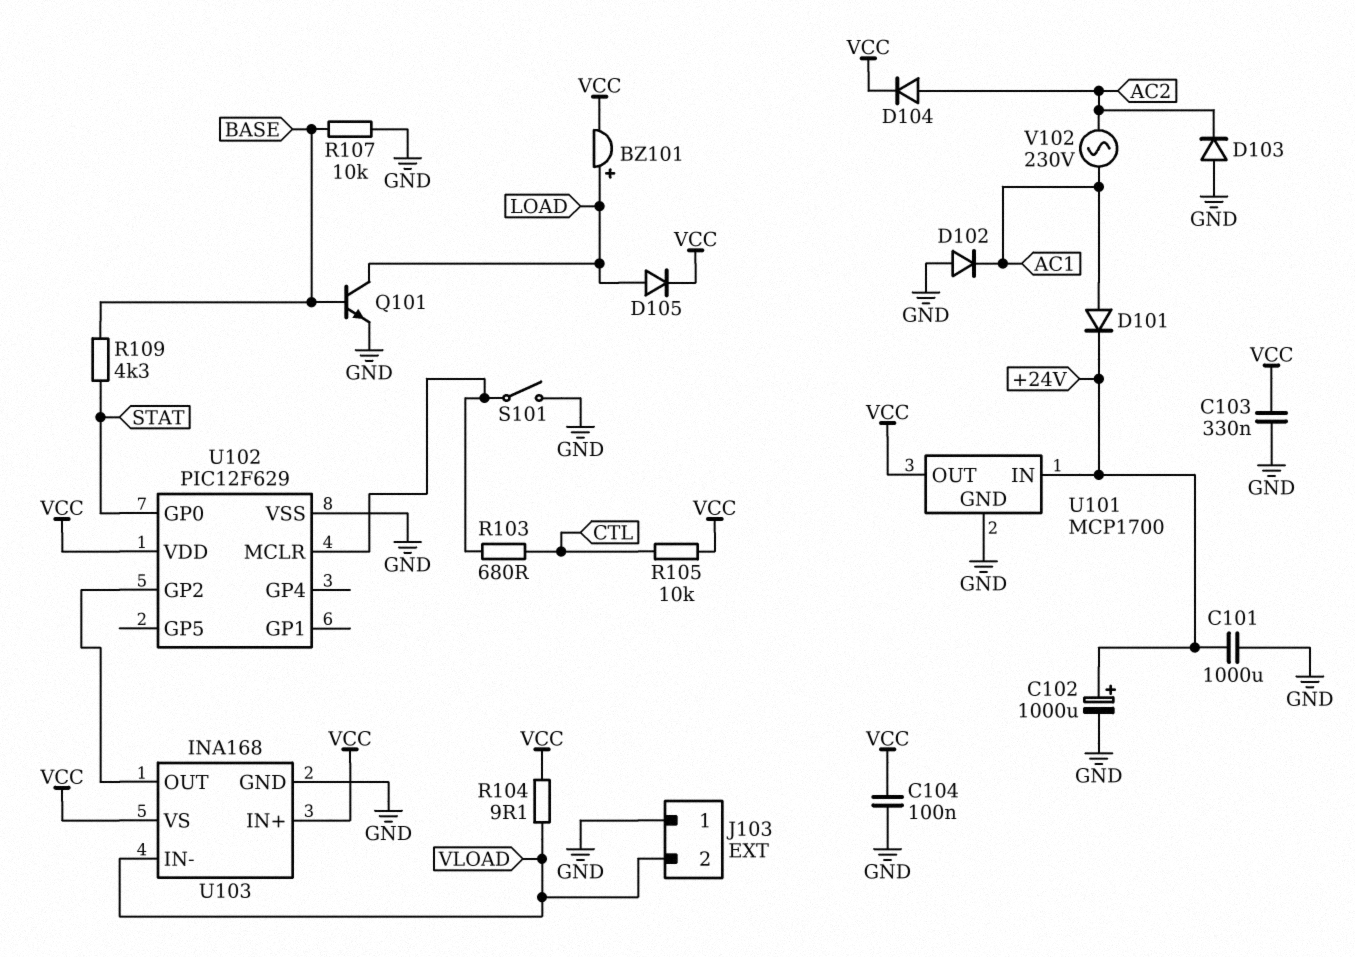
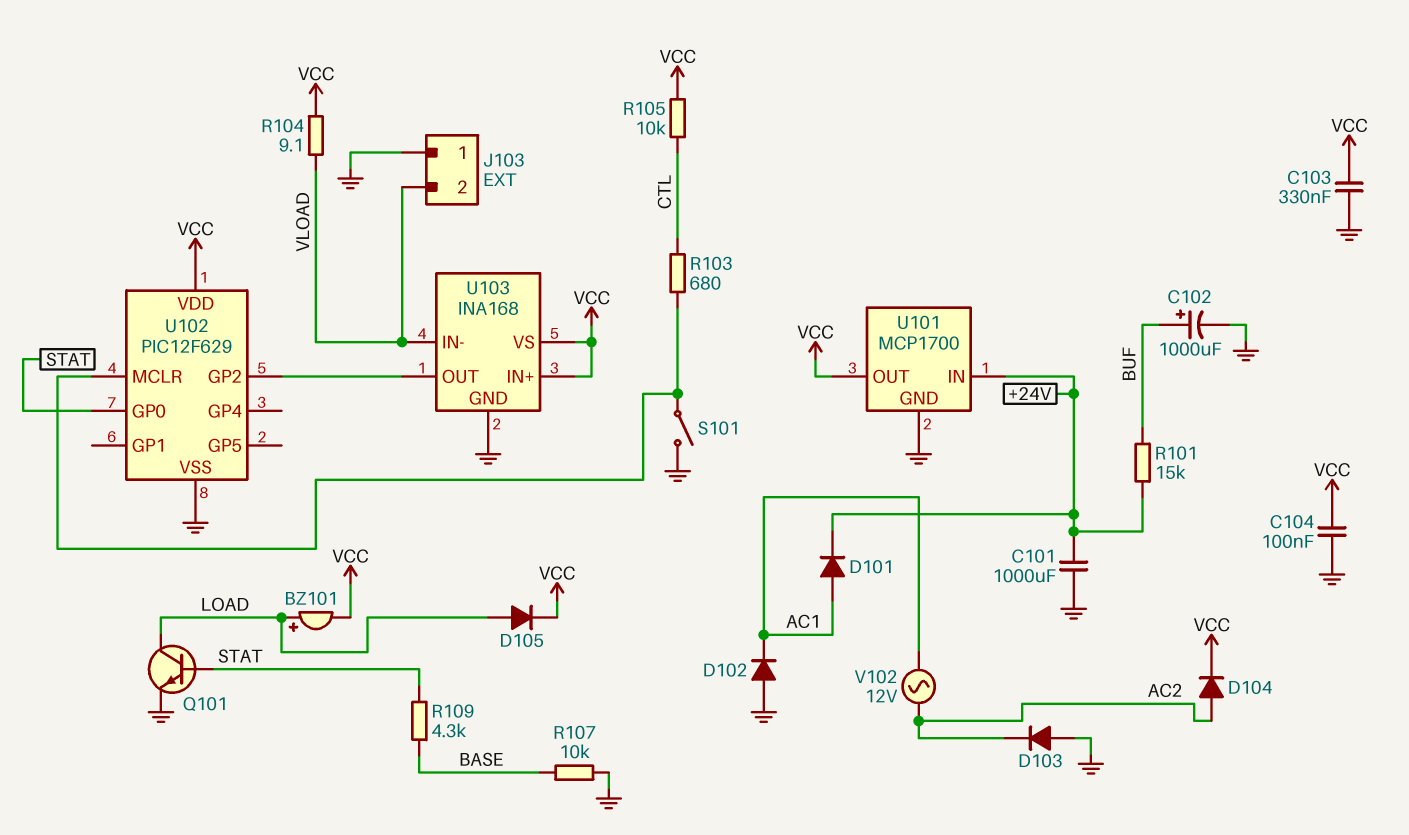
C102: 1000uF (plus +24V, minus GND) -> 1000uF (plus BUF, minus GND)
Q101: NPN (B BASE, C LOAD, E GND) -> NPN (B STAT, C LOAD, E GND)
R101: none -> 15k (+24V, BUF)
V102: AC 230V (AC1, AC2) -> AC 12V (AC1, AC2)

